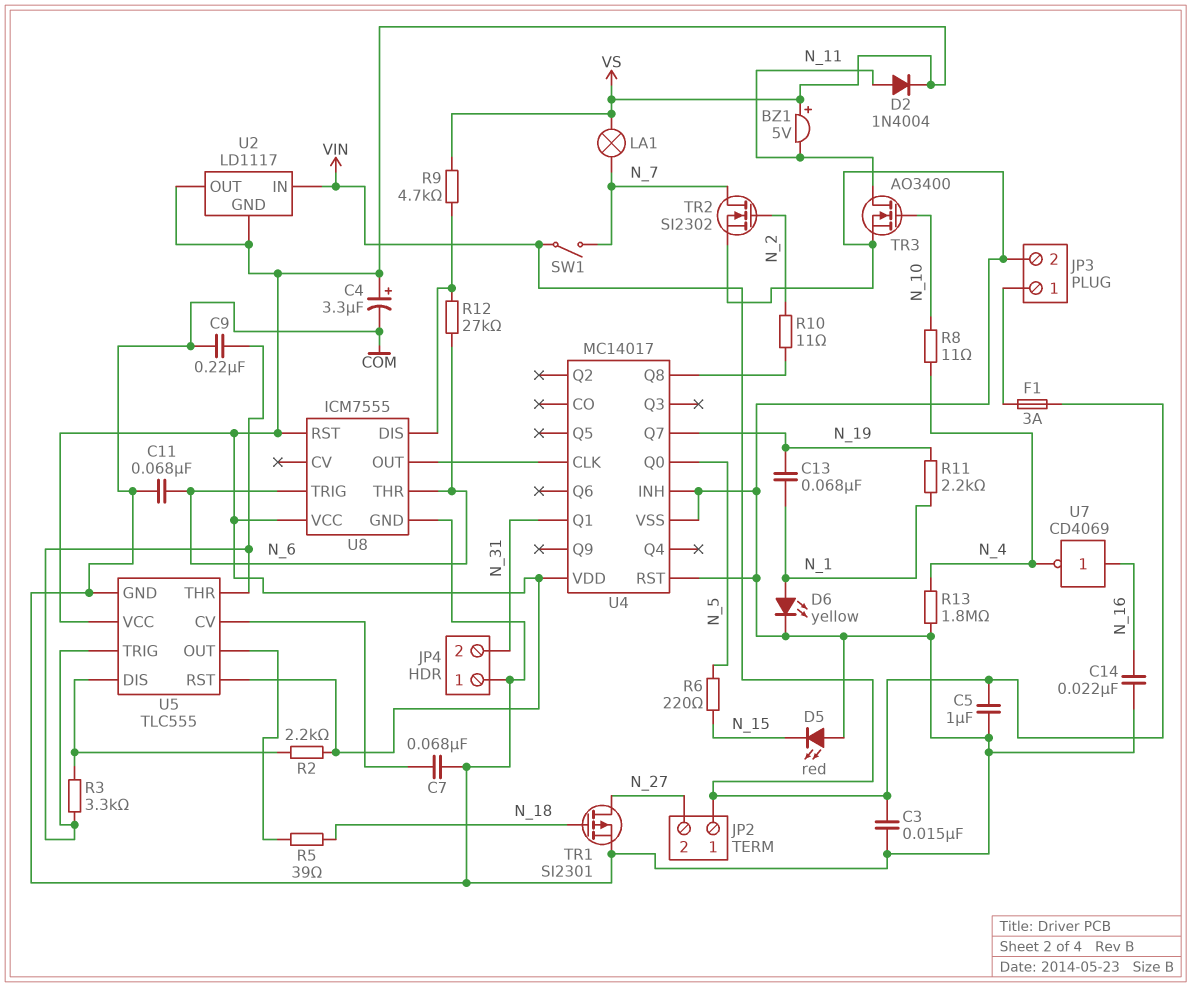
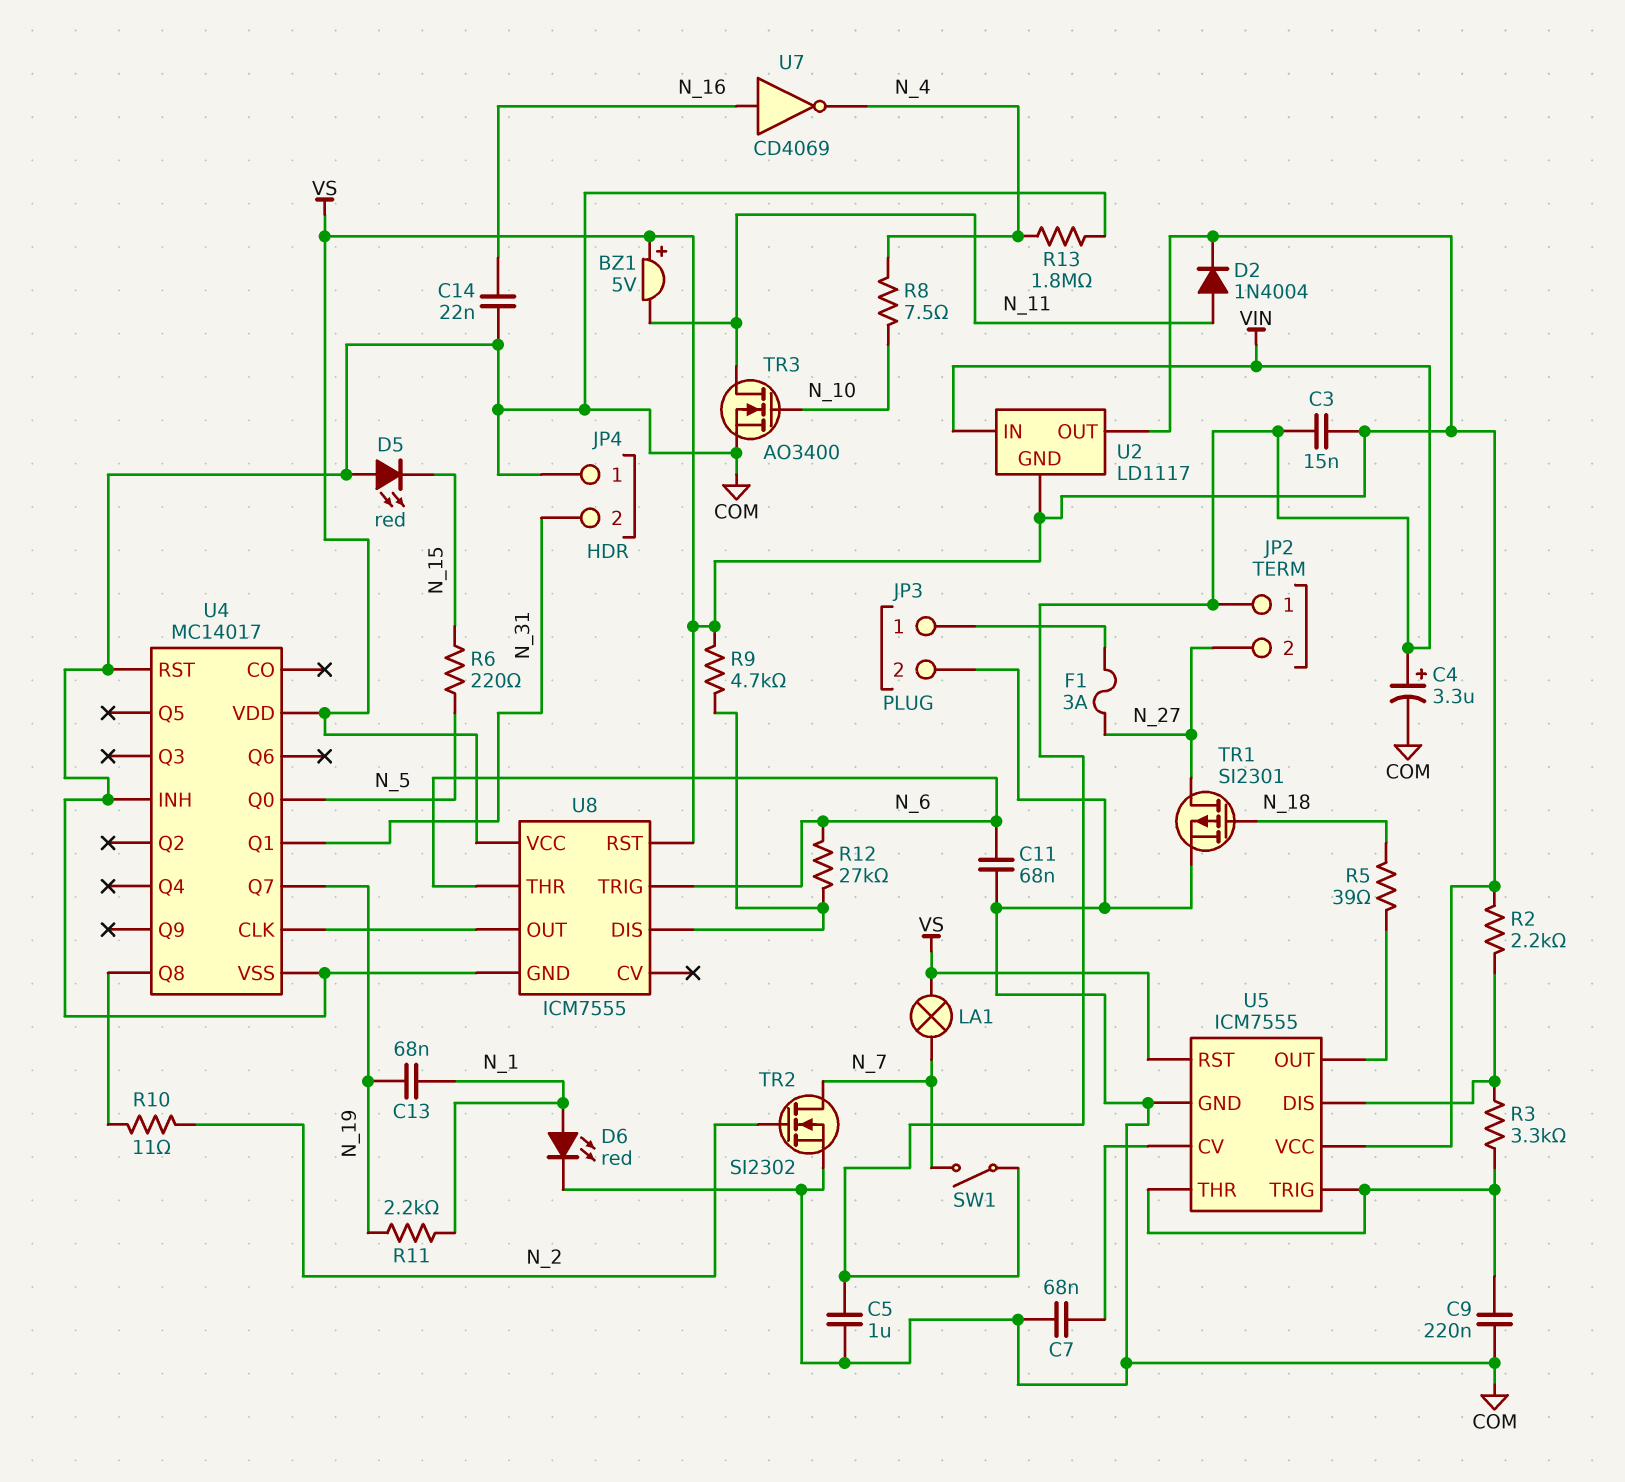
C3: 15nF (COM, VIN) -> 15nF (VIN, VS)
C4: 3.3uF (plus VS, minus COM) -> 3.3uF (plus VIN, minus COM)
D6: LED yellow (A N_1, K COM) -> LED red (A N_1, K COM)
F1: 3A (JP3/1, VIN) -> 3A (JP3/1, N_27)
R8: 11 (N_4, N_10) -> 7.5 (N_4, N_10)
U5: TLC555 -> ICM7555

